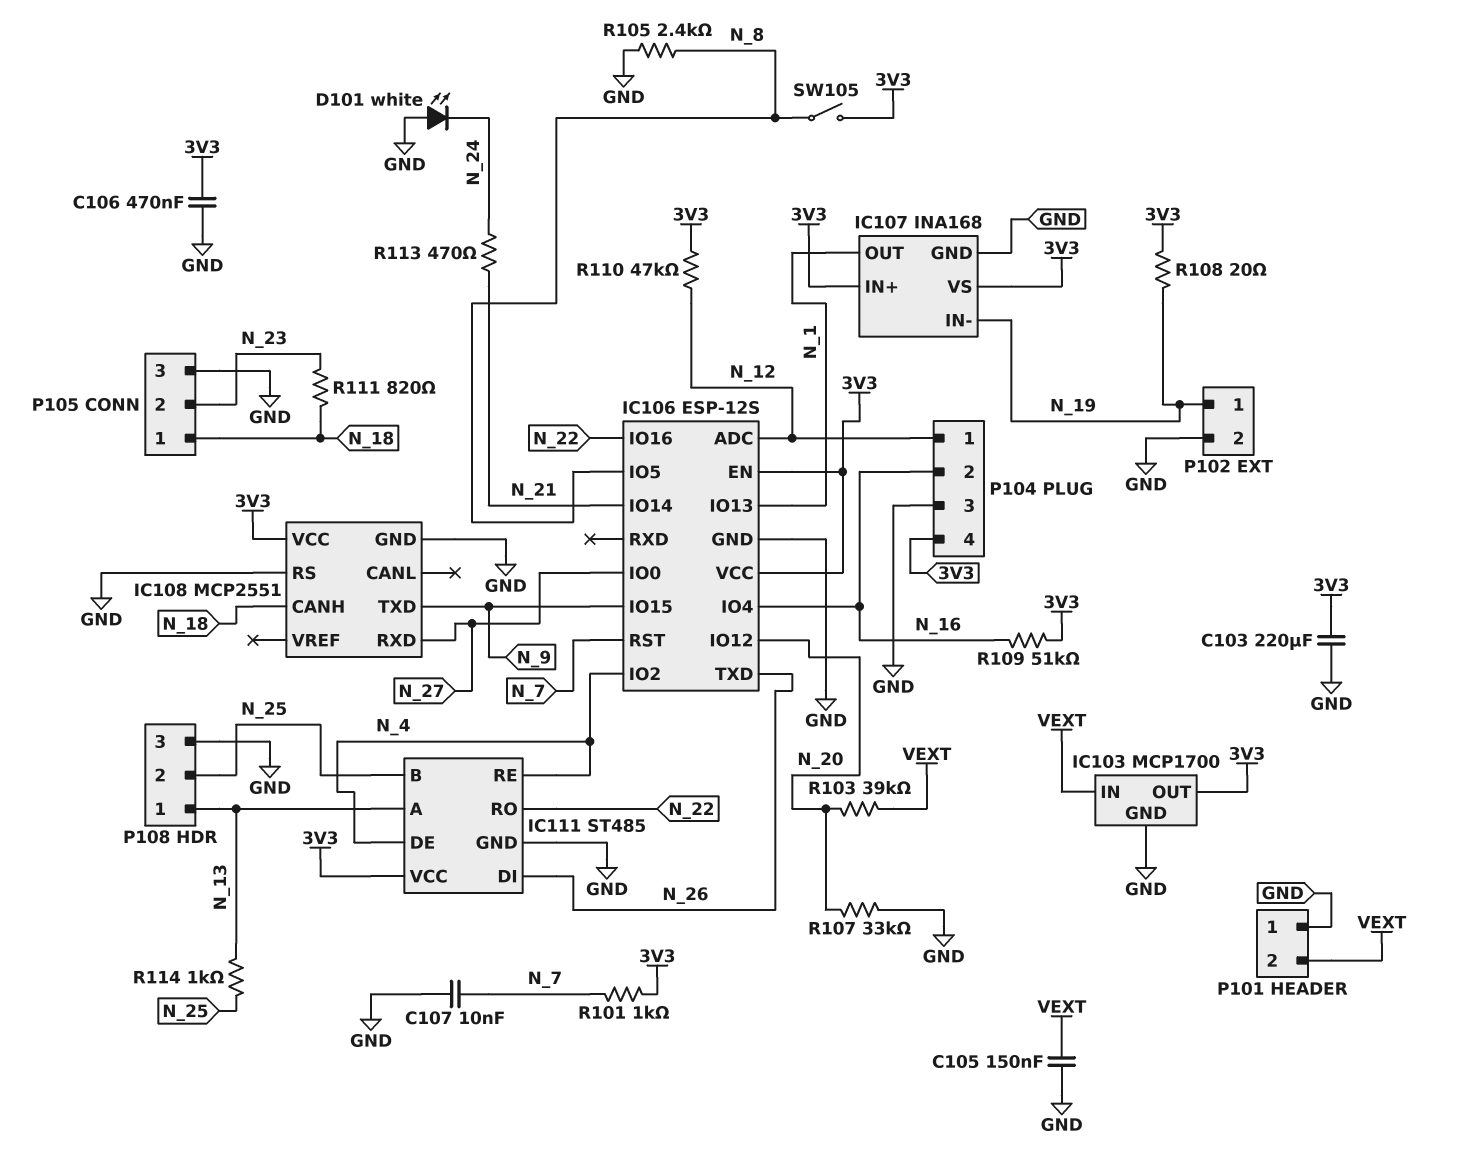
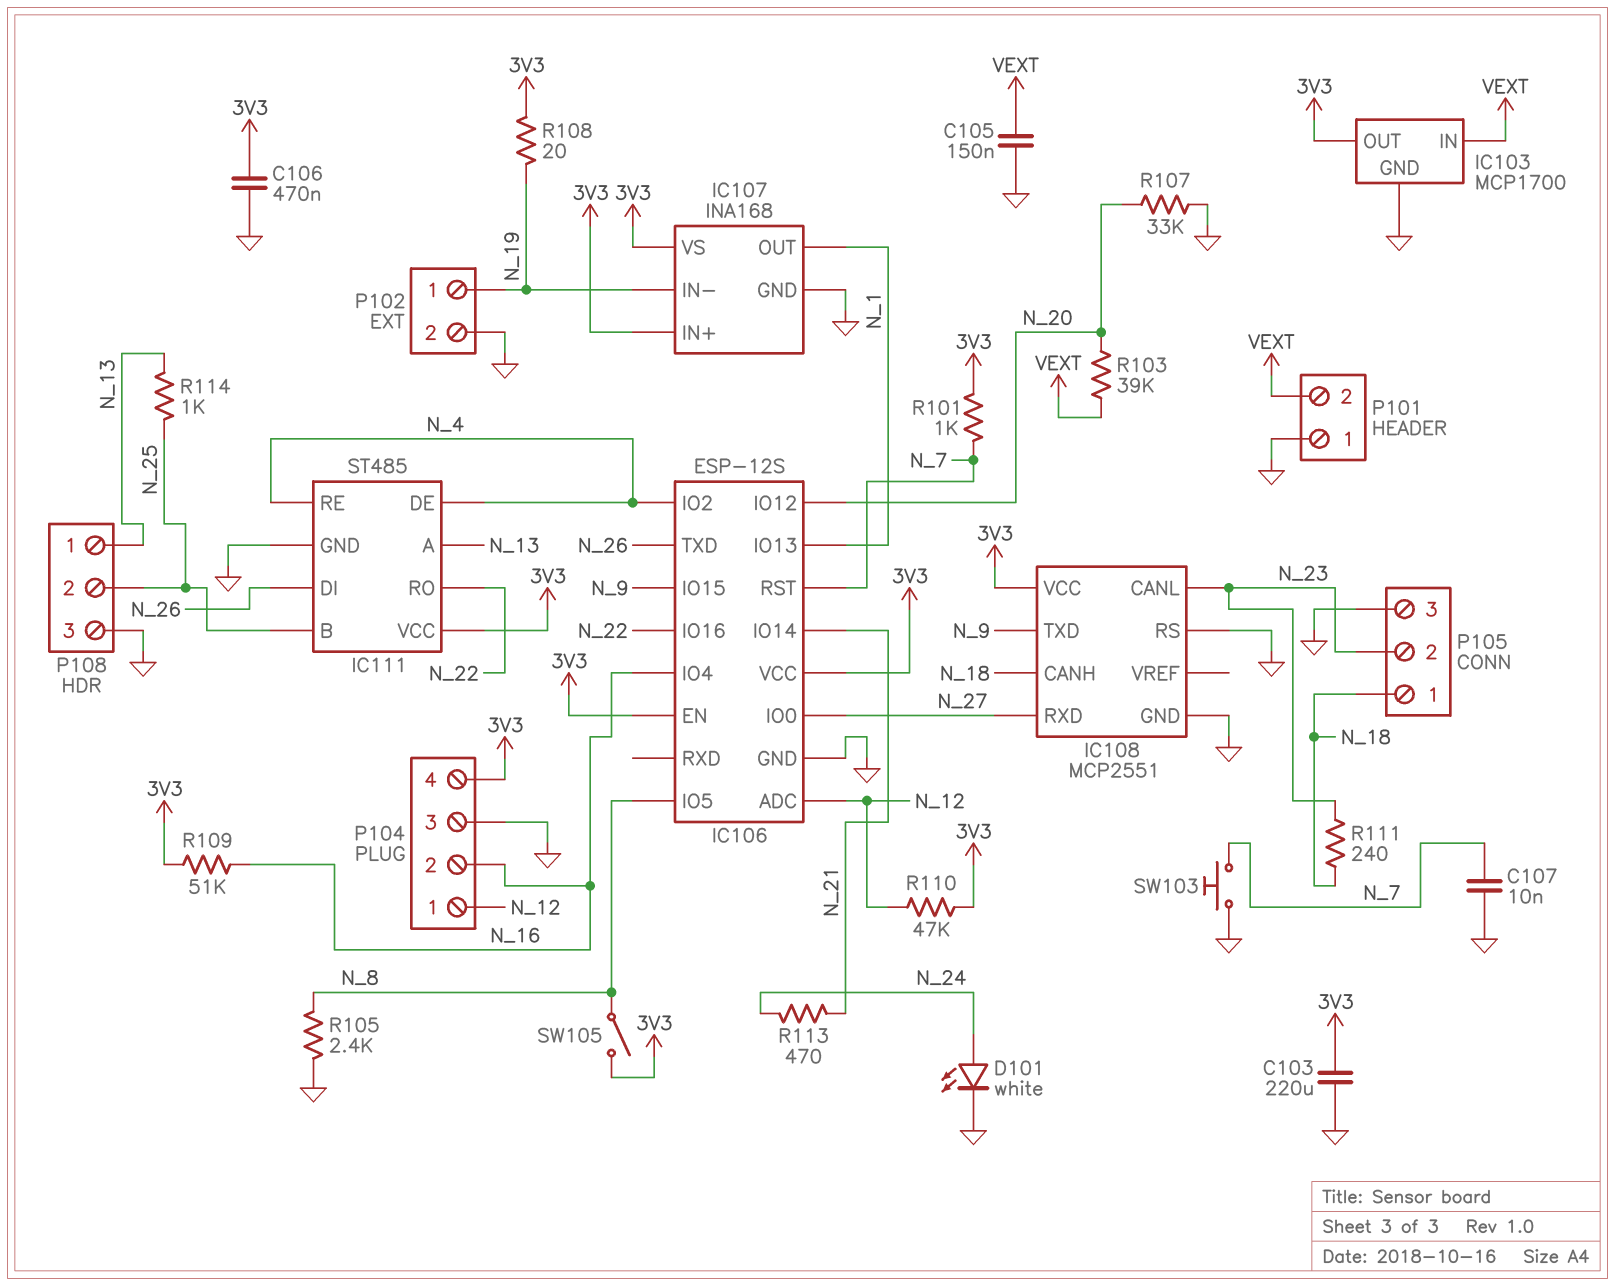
D101: LED white (A GND, K N_24) -> LED white (A N_24, K GND)
IC108 pin CANL: none -> N_23
R111: 820 (N_18, N_23) -> 240 (N_18, N_23)
SW103: none -> button (GND, N_7)

